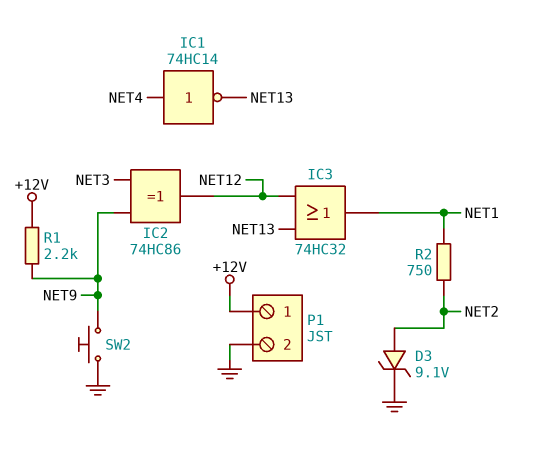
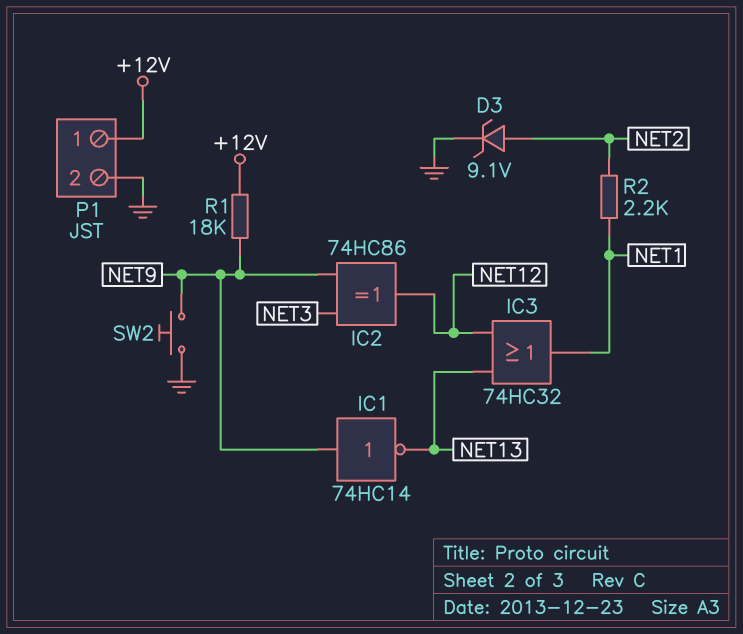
IC1: NOT 74HC14 (in NET4, out NET13) -> NOT 74HC14 (in NET9, out NET13)
R1: 2.2k (+12V, NET9) -> 18k (+12V, NET9)
R2: 750 (NET1, NET2) -> 2.2k (NET1, NET2)

